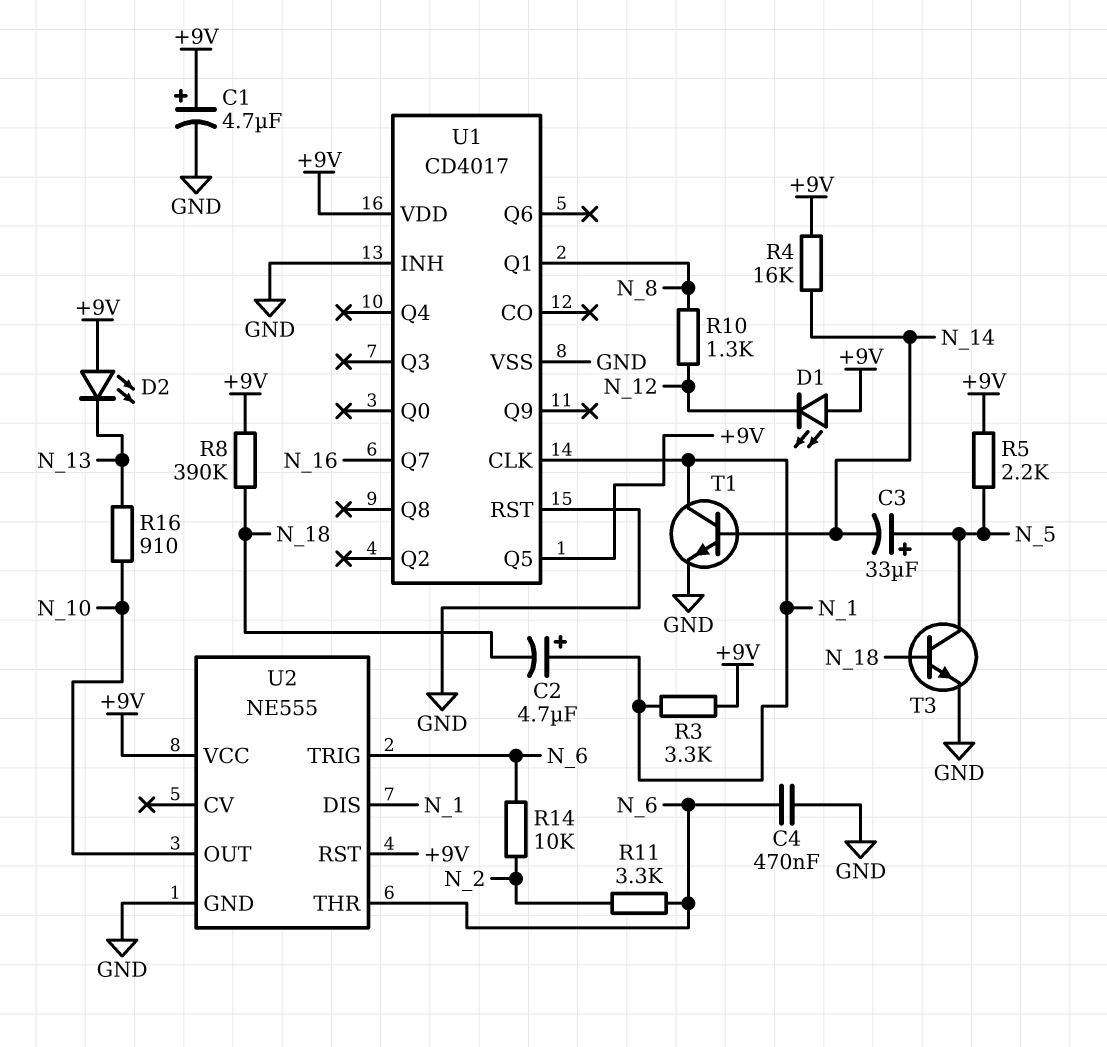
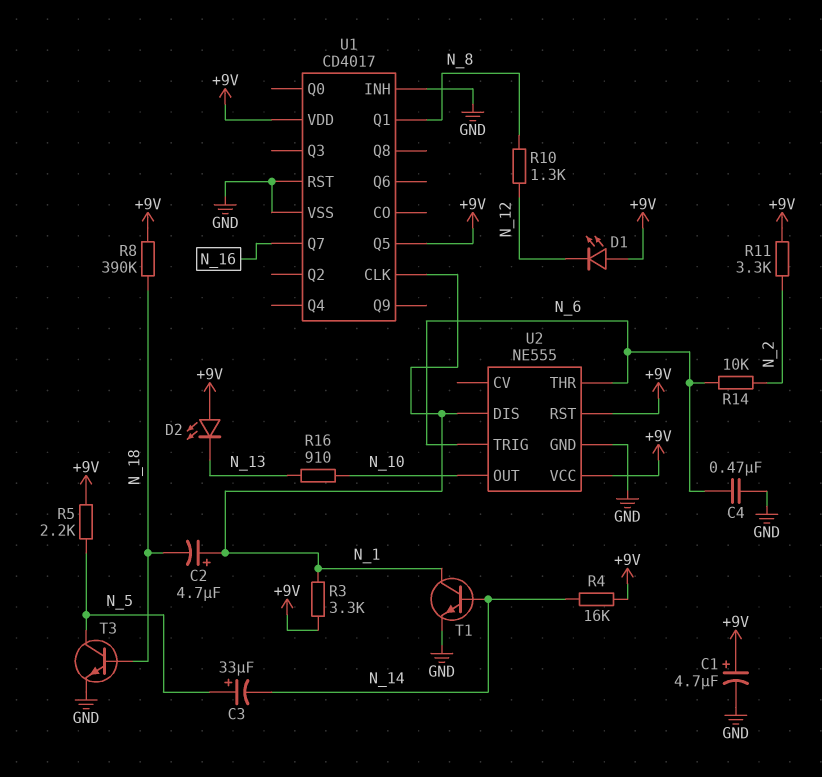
R11: 3.3k (N_2, N_6) -> 3.3k (+9V, N_2)

